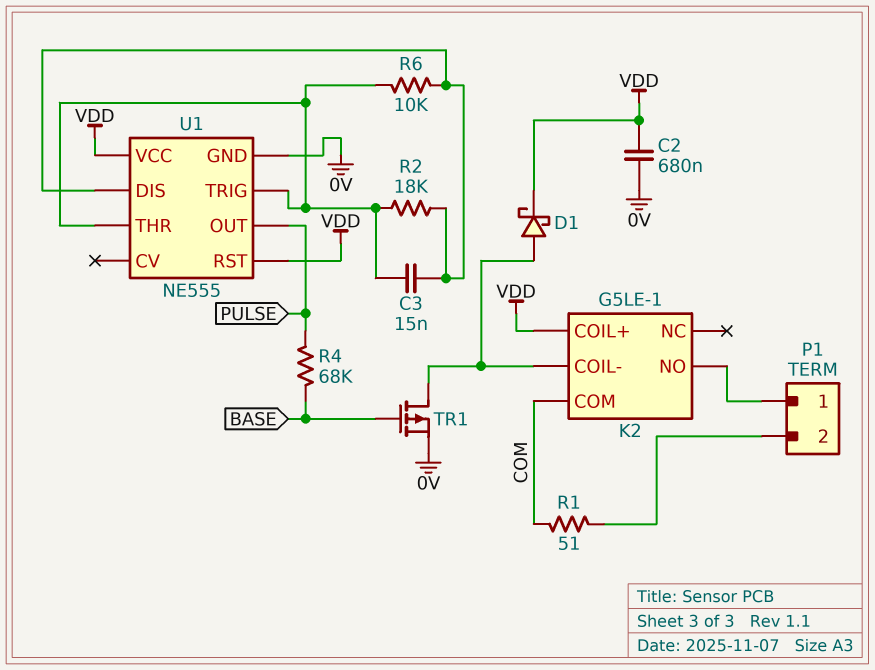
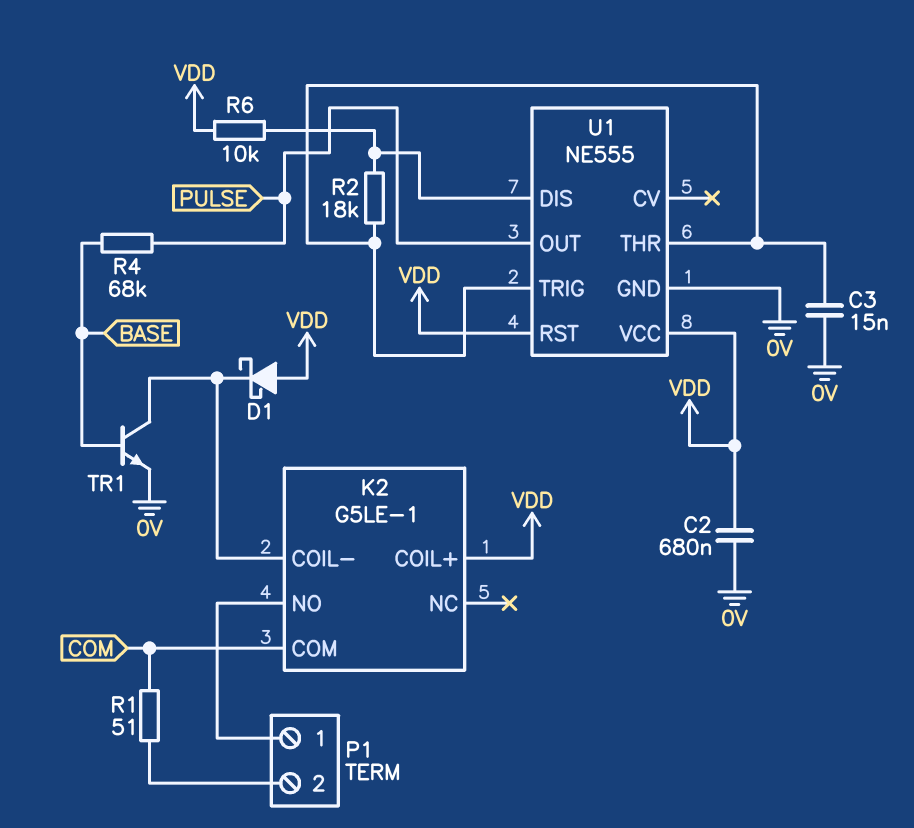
C3: 15nF (U1/DIS, U1/THR) -> 15nF (0V, U1/THR)
D1: schottky (A K2/COIL-, K VDD) -> schottky (A VDD, K K2/COIL-)
R6: 10k (U1/DIS, U1/THR) -> 10k (U1/DIS, VDD)
TR1: PMOS (G BASE, D K2/COIL-, S 0V) -> NPN (B BASE, C K2/COIL-, E 0V)

